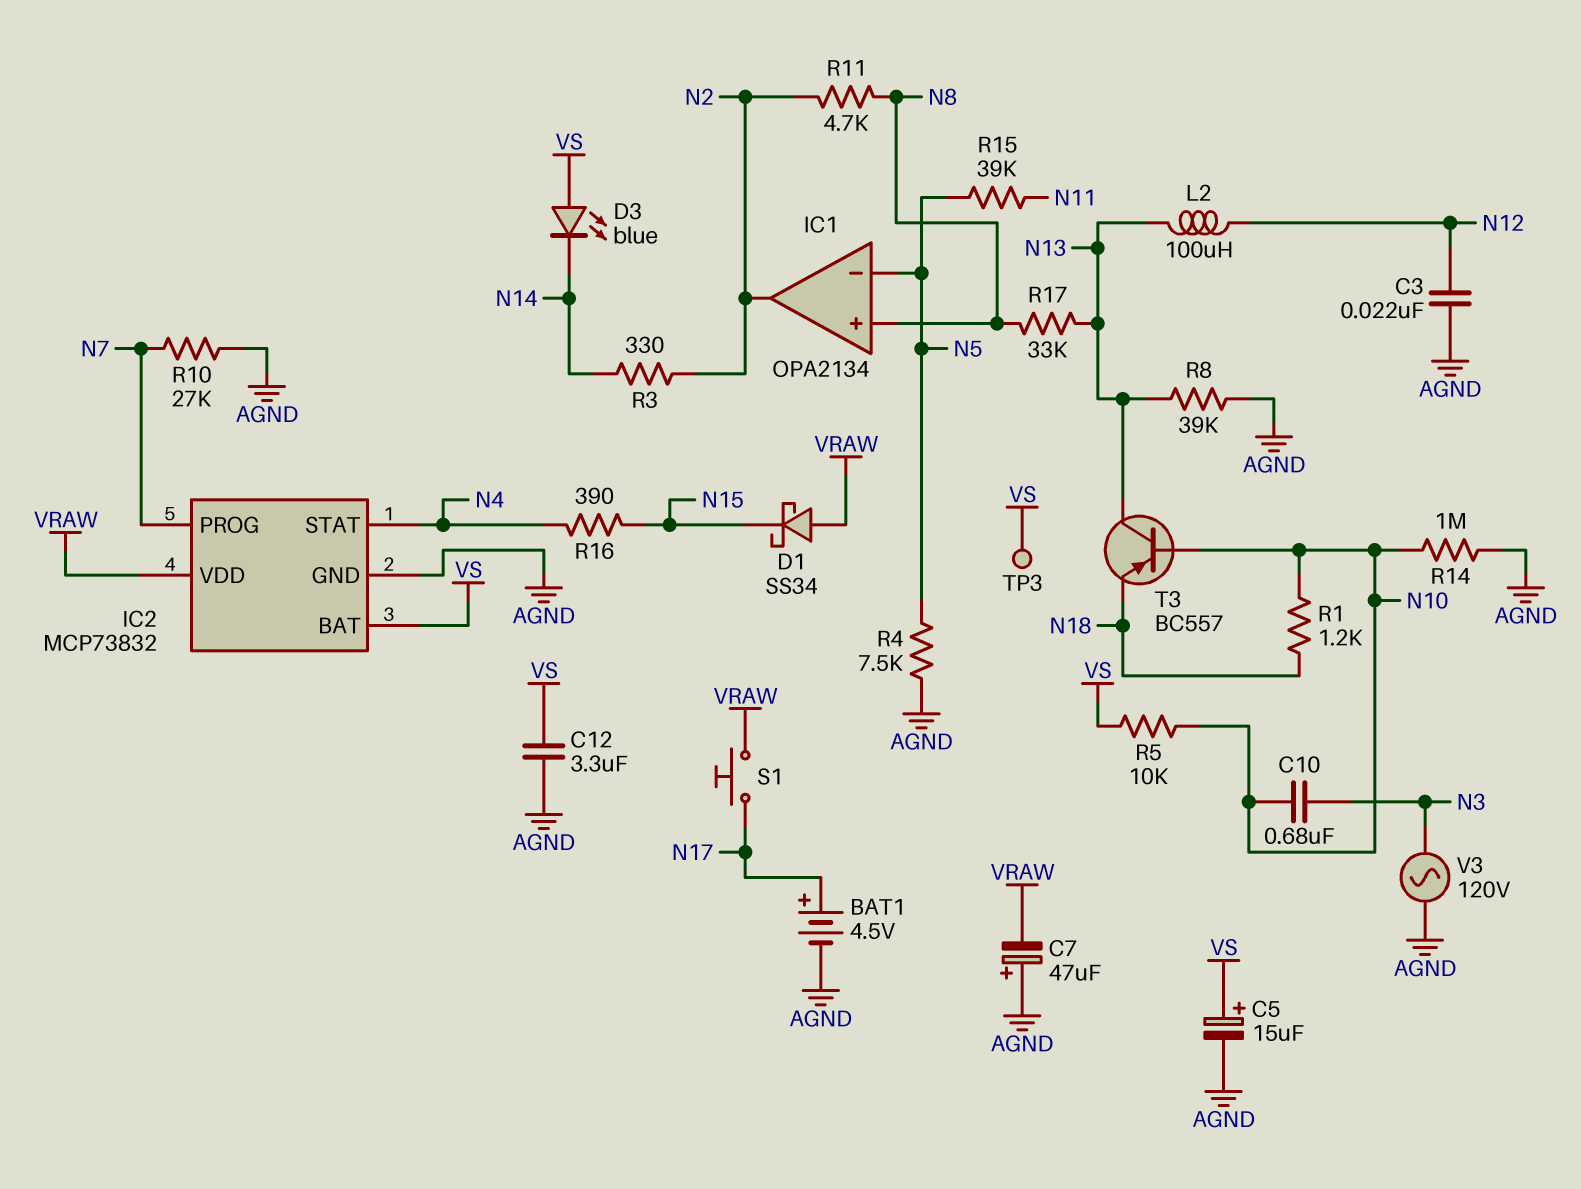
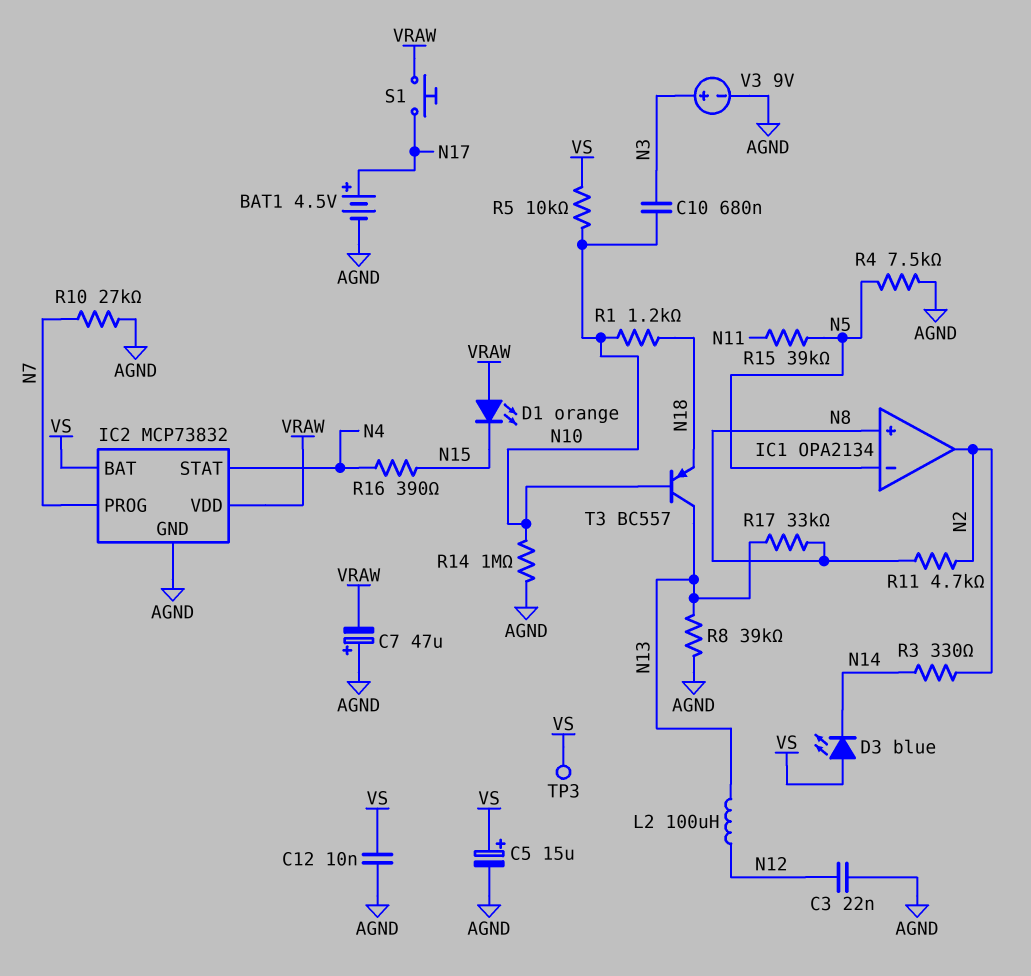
C12: 3.3uF (AGND, VS) -> 10nF (AGND, VS)
D1: schottky SS34 (A VRAW, K N15) -> LED orange (A VRAW, K N15)
V3: AC 120V (AGND, N3) -> 9V (plus N3, minus AGND)

